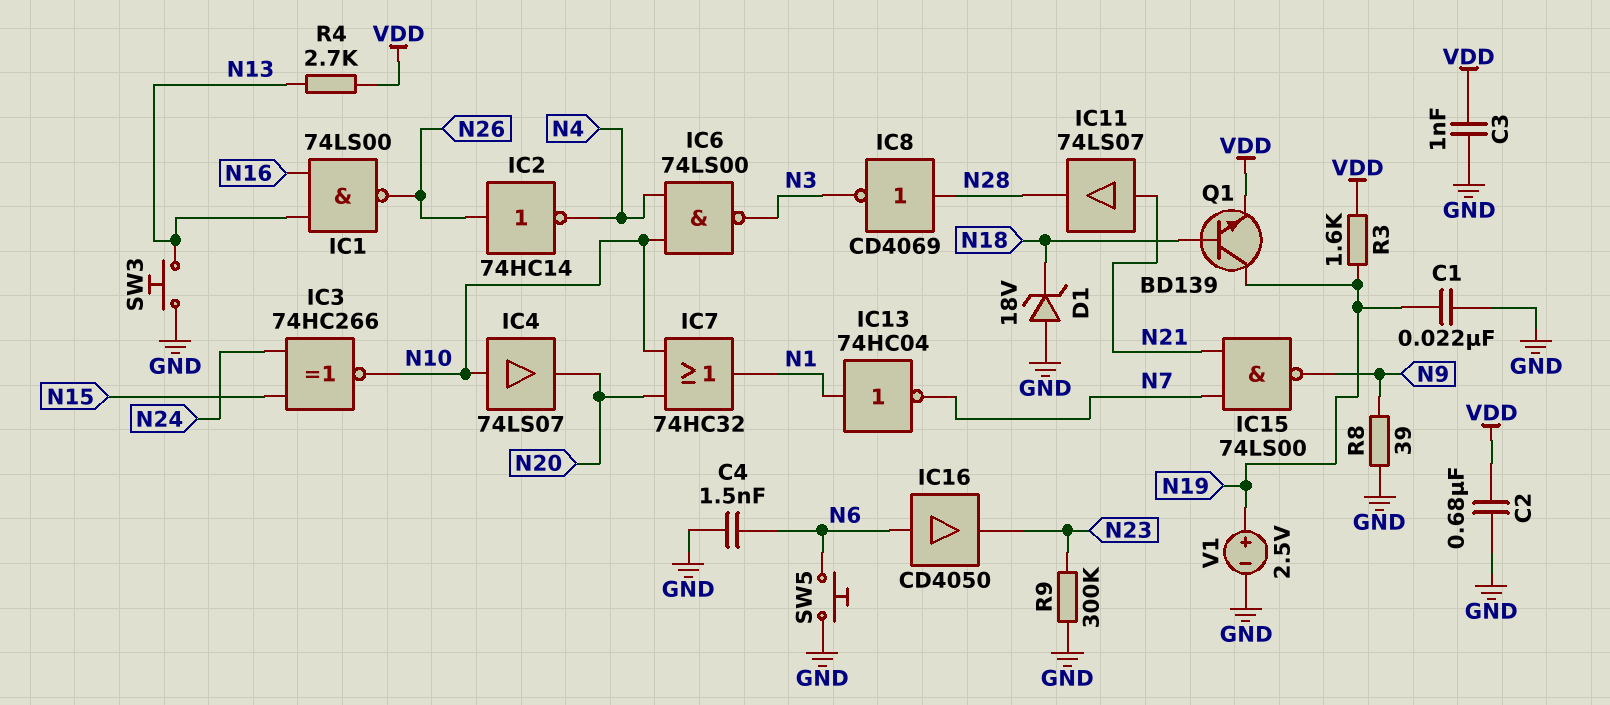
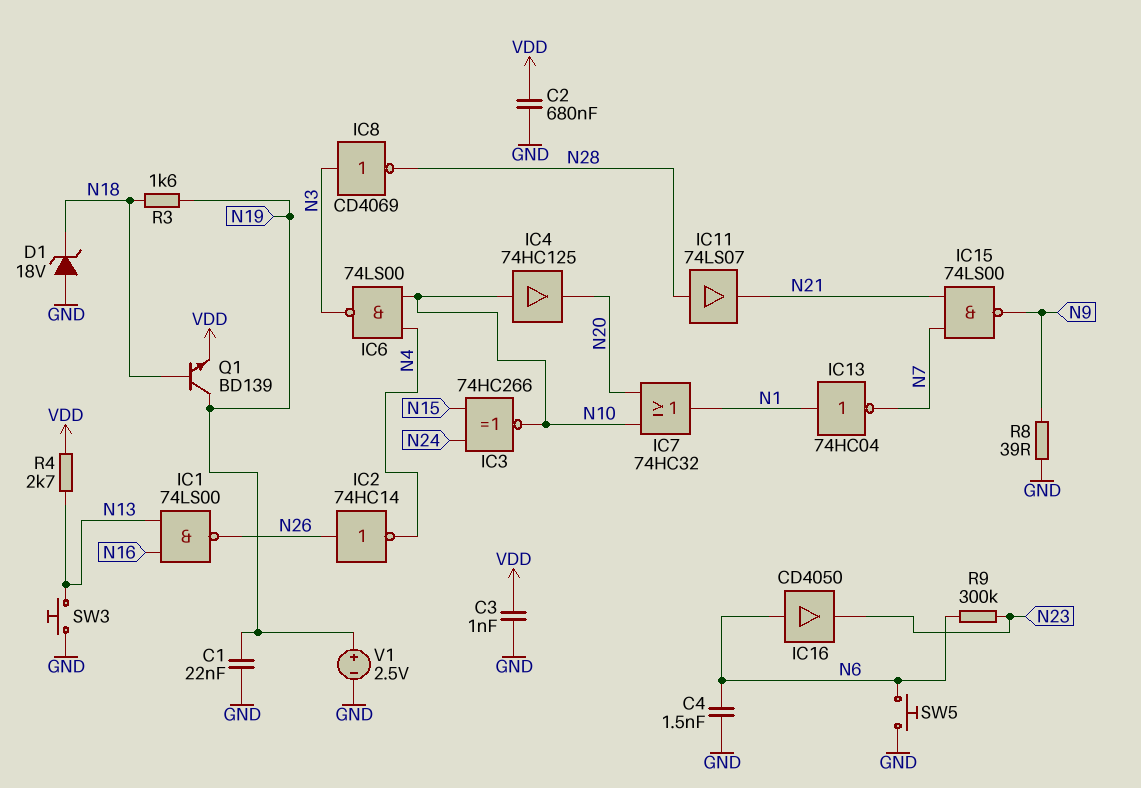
IC4: buffer 74LS07 (in N10, out N20) -> buffer 74HC125 (in N10, out N20)
IC8: NOT CD4069 (in N28, out N3) -> NOT CD4069 (in N3, out N28)
IC11: buffer 74LS07 (in N21, out N28) -> buffer 74LS07 (in N28, out N21)
R3: 1.6k (N19, VDD) -> 1.6k (N18, N19)
R9: 300k (GND, N23) -> 300k (N6, N23)

